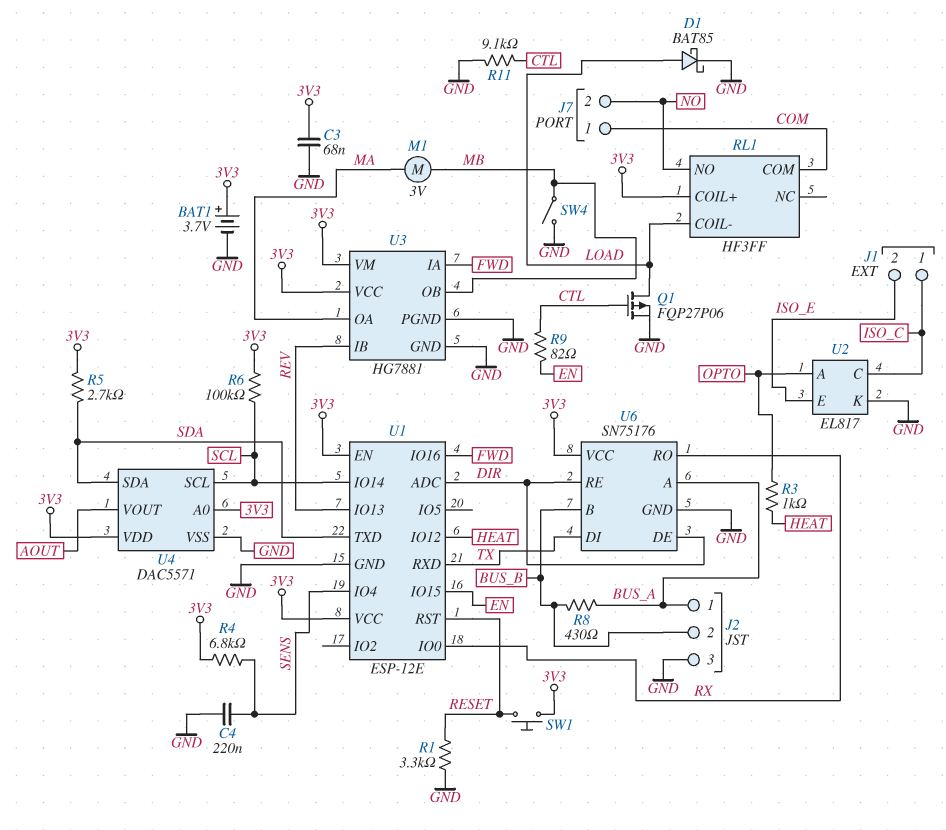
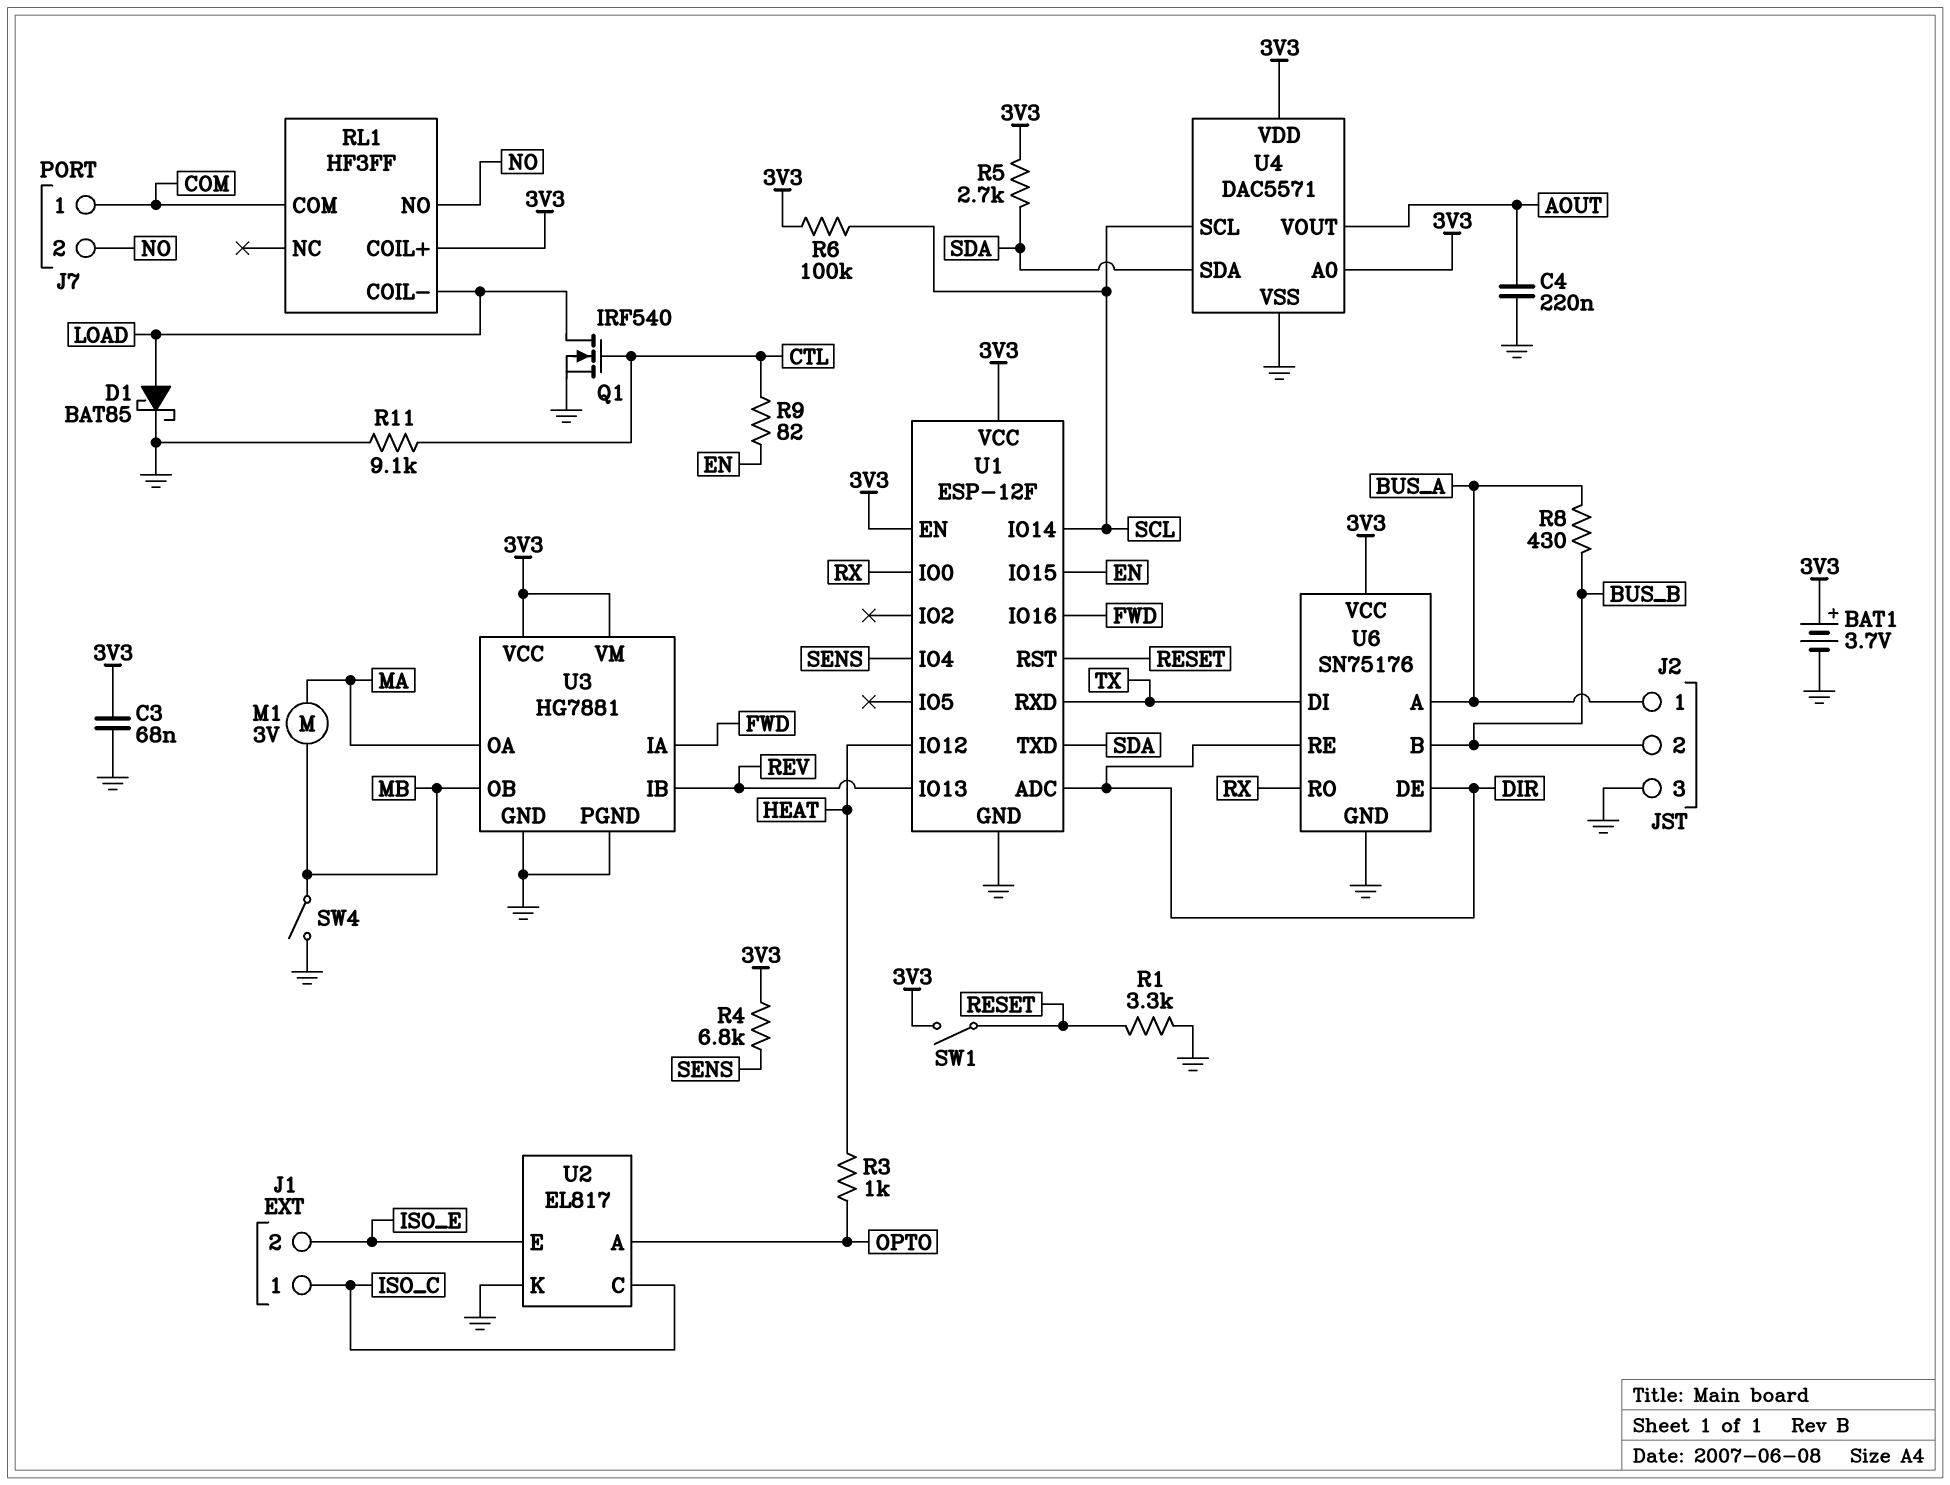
C4: 220nF (GND, SENS) -> 220nF (AOUT, GND)
Q1: PMOS FQP27P06 (G CTL, D LOAD, S GND) -> NMOS IRF540 (G CTL, D LOAD, S GND)
SW1: button (3V3, RESET) -> switch (3V3, RESET)
U1: ESP-12E -> ESP-12F

